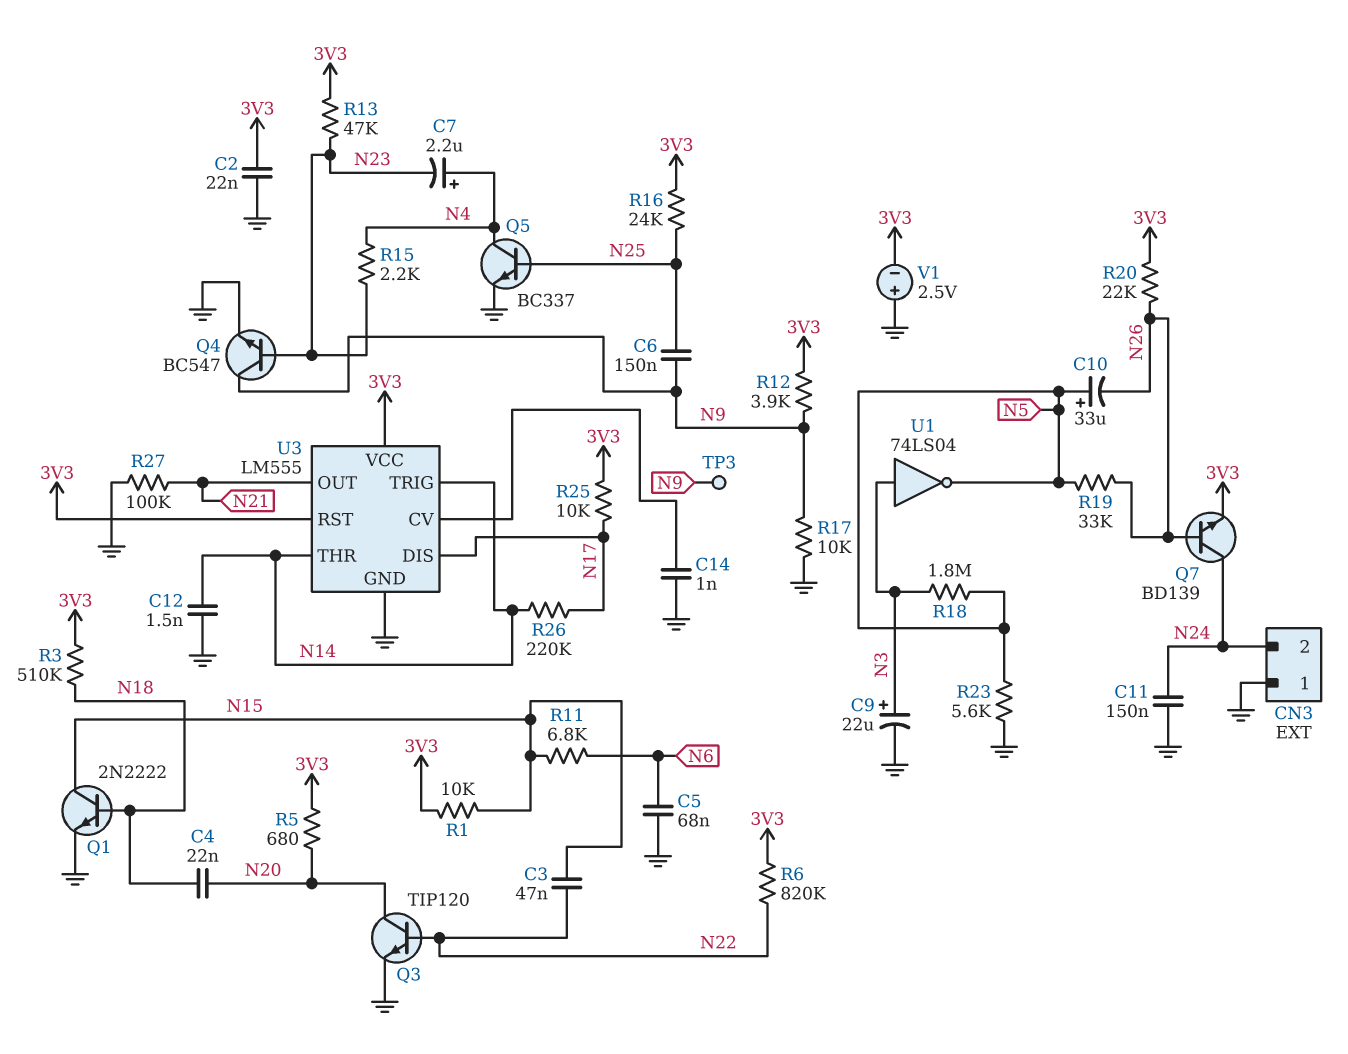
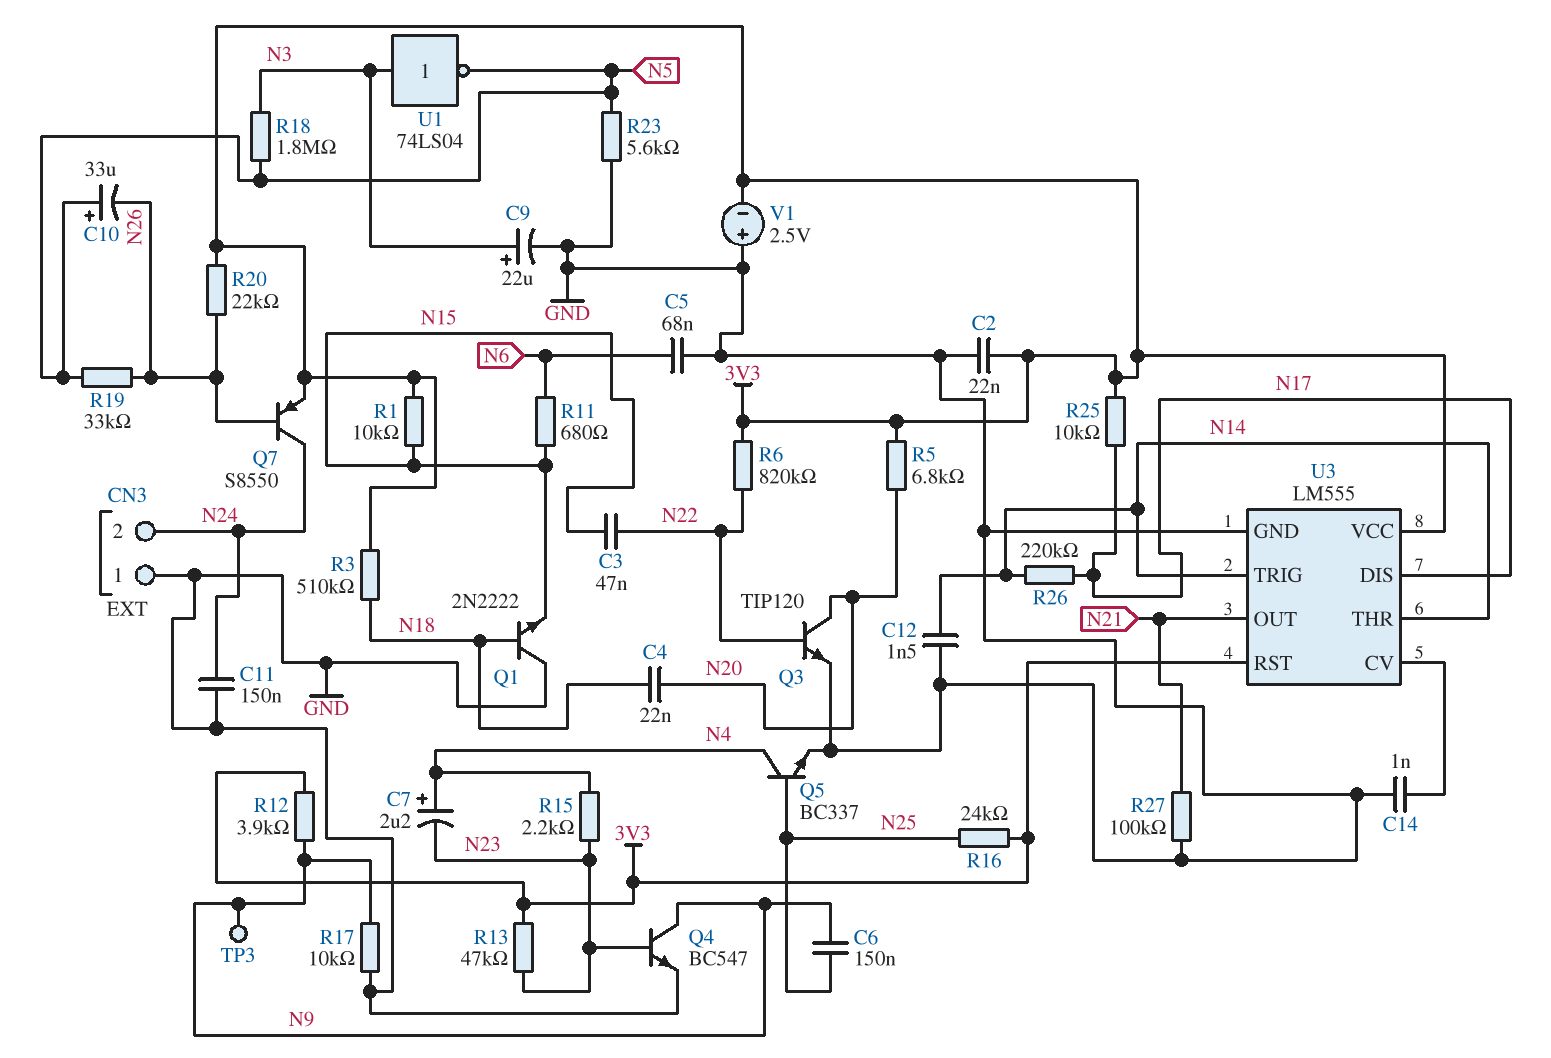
Q1: NPN 2N2222 (B N18, C N15, E GND) -> NPN 2N2222 (B N18, C GND, E N15)
Q7: NPN BD139 (B N26, C N24, E 3V3) -> PNP S8550 (B N26, C N24, E 3V3)
R5: 680 (3V3, N20) -> 6.8k (3V3, N20)
R11: 6.8k (N6, N15) -> 680 (N6, N15)

